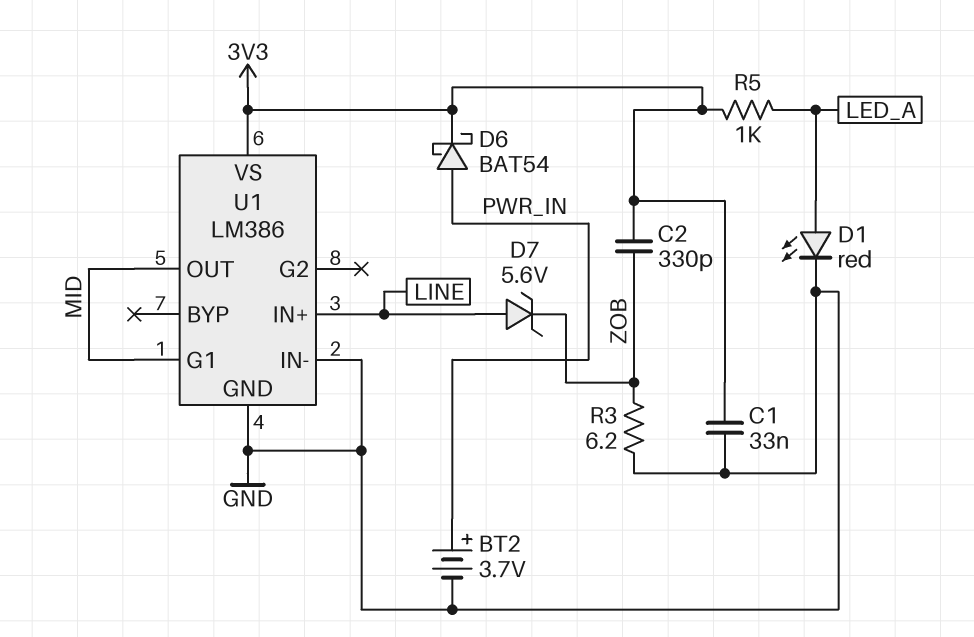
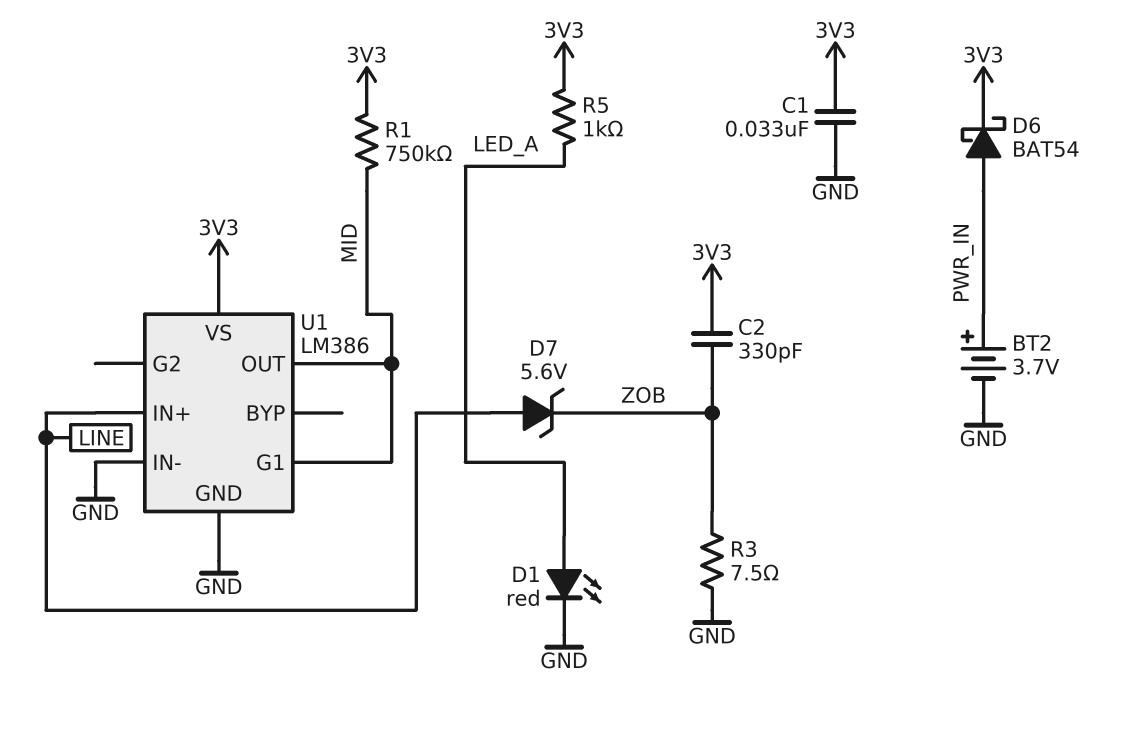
R1: none -> 750k (3V3, MID)
R3: 6.2 (GND, ZOB) -> 7.5 (GND, ZOB)

